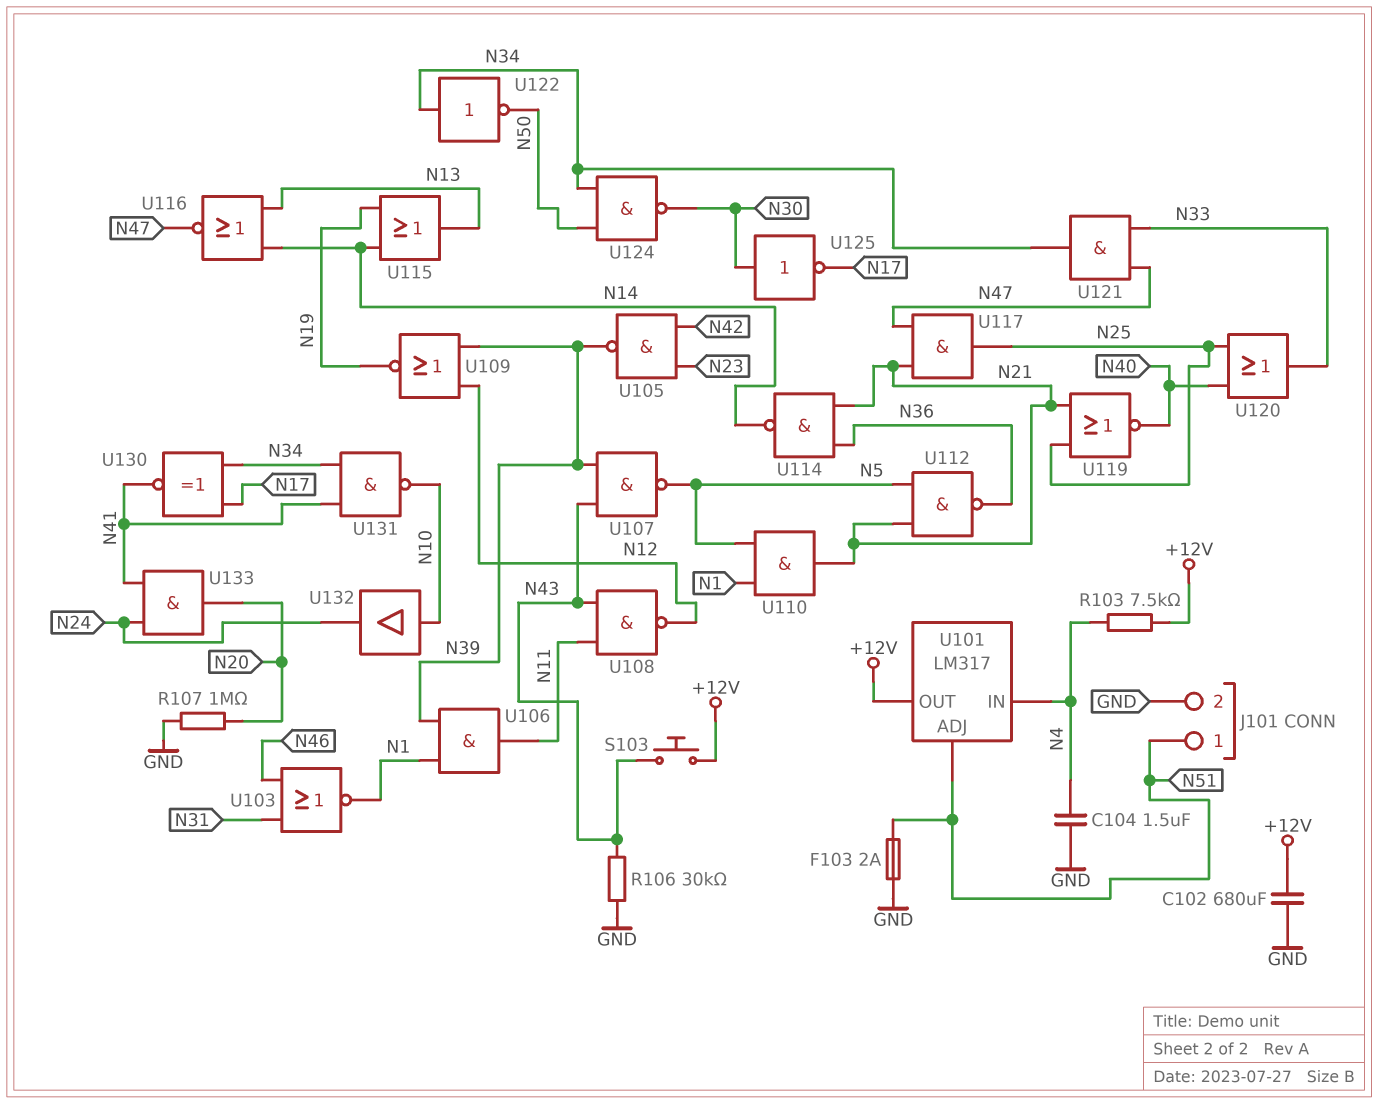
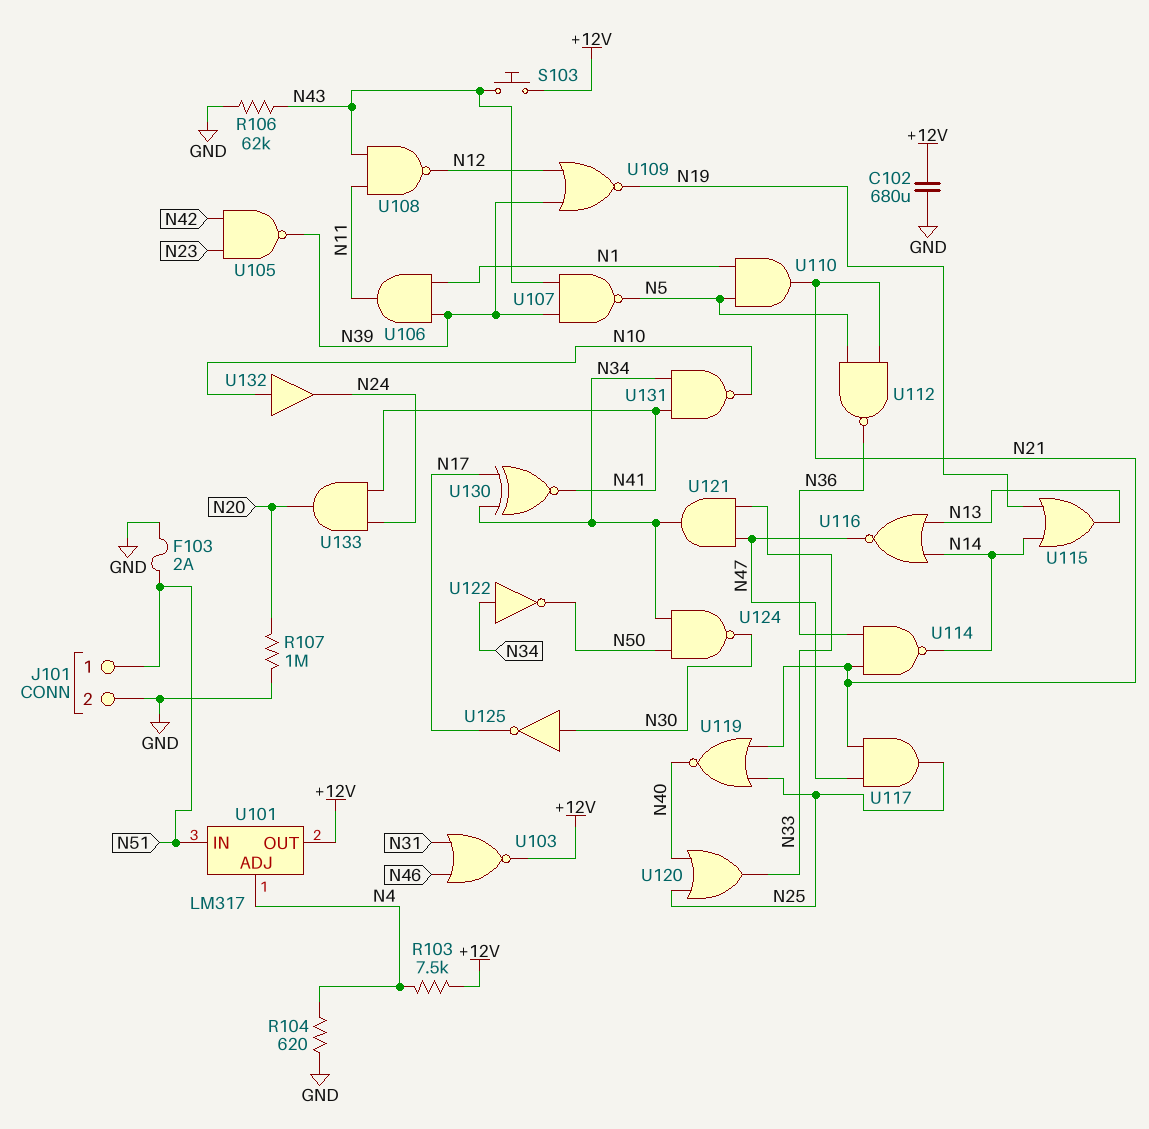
C104: 1.5uF (GND, N4) -> none
R104: none -> 620 (GND, N4)
R106: 30k (GND, N43) -> 62k (GND, N43)
U101 pin ADJ: N51 -> N4
U101 pin IN: N4 -> N51
U103: NOR (in N31, in N46, out N1) -> NOR (in N31, in N46, out +12V)

